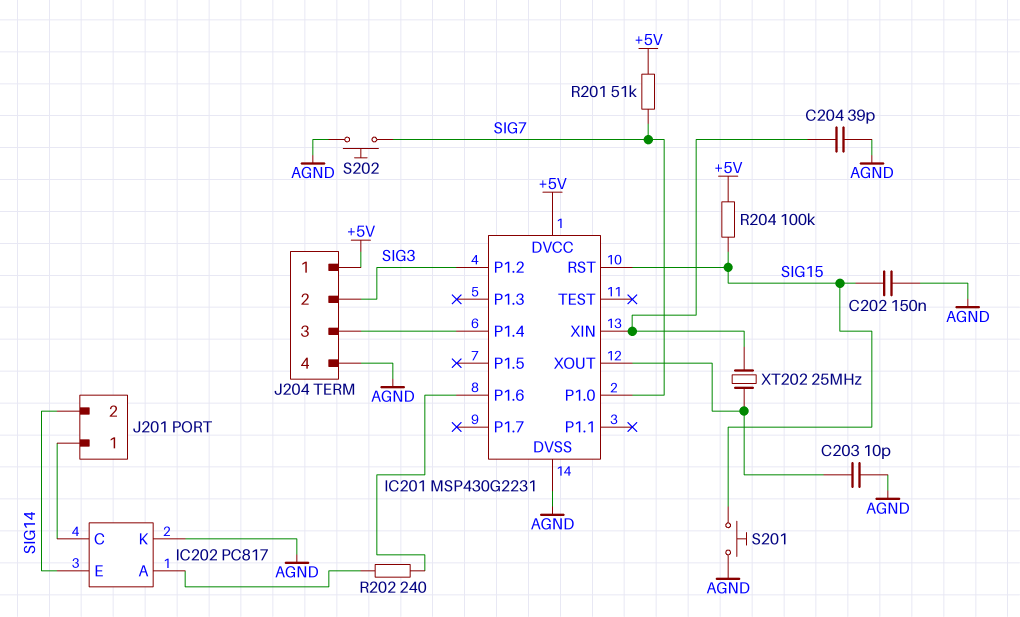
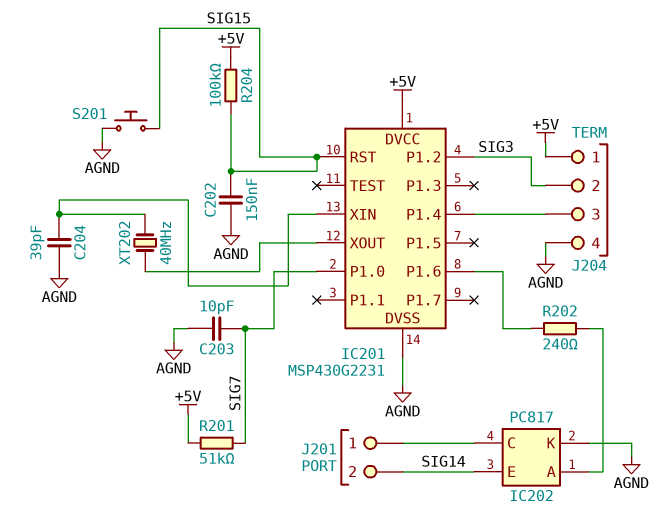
C203: 10pF (AGND, IC201/XOUT) -> 10pF (AGND, SIG7)
S202: button (AGND, SIG7) -> none
XT202: 25MHz (IC201/XIN, IC201/XOUT) -> 40MHz (IC201/XIN, IC201/XOUT)

